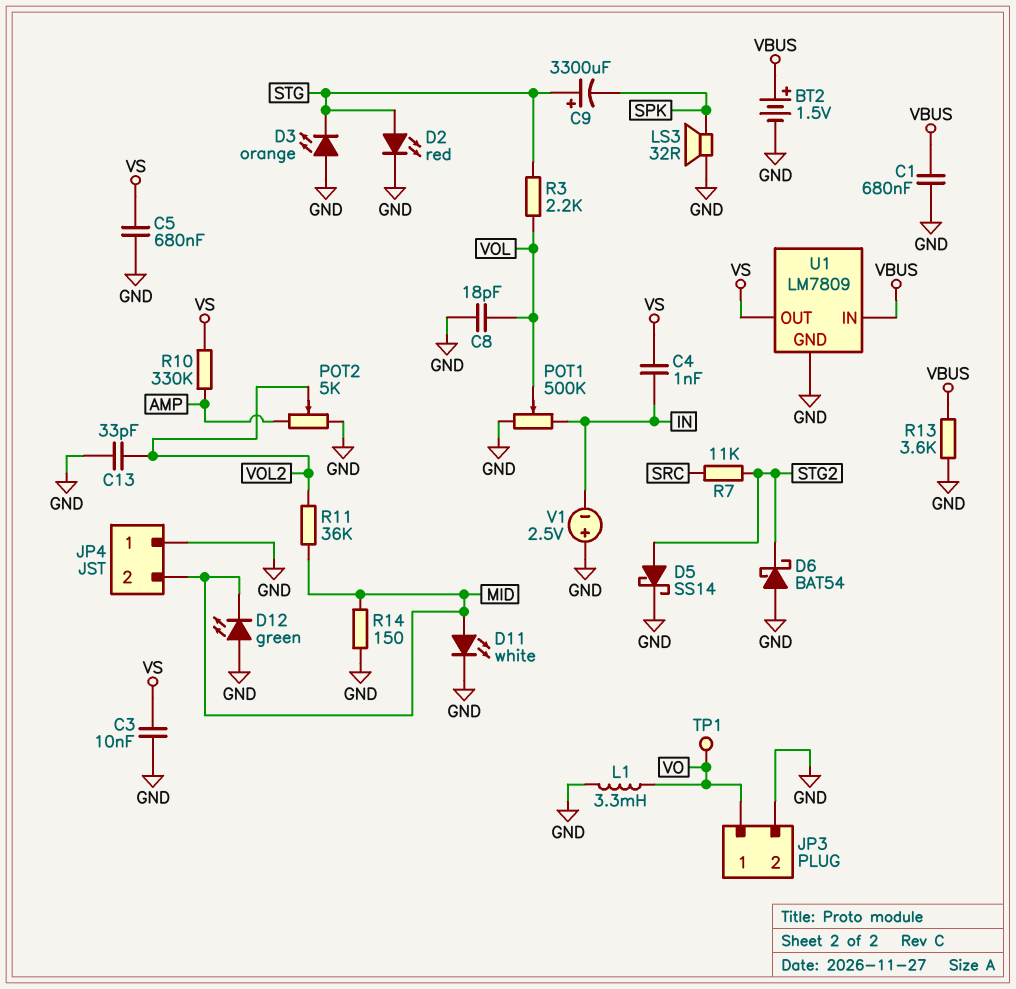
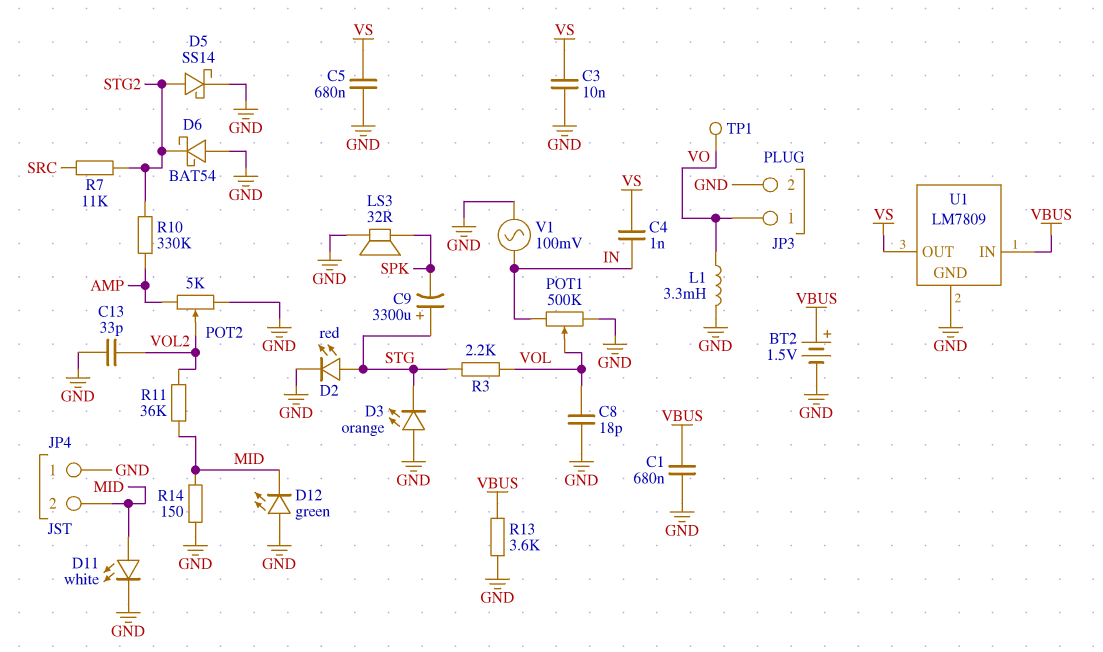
R10: 330k (AMP, VS) -> 330k (AMP, STG2)
V1: 2.5V (plus GND, minus IN) -> AC 100mV (GND, IN)

